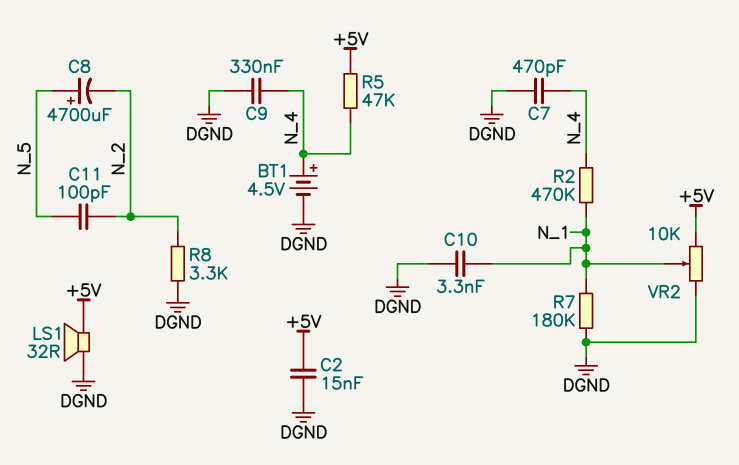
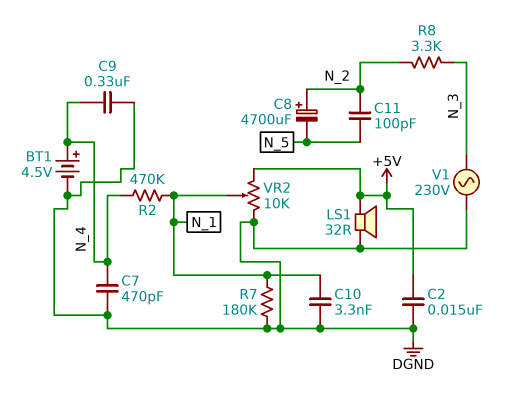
C8: 4700uF (plus N_5, minus N_2) -> 4700uF (plus N_2, minus N_5)
R5: 47k (+5V, N_4) -> none
R8: 3.3k (DGND, N_2) -> 3.3k (N_2, N_3)
V1: none -> AC 230V (DGND, N_3)

